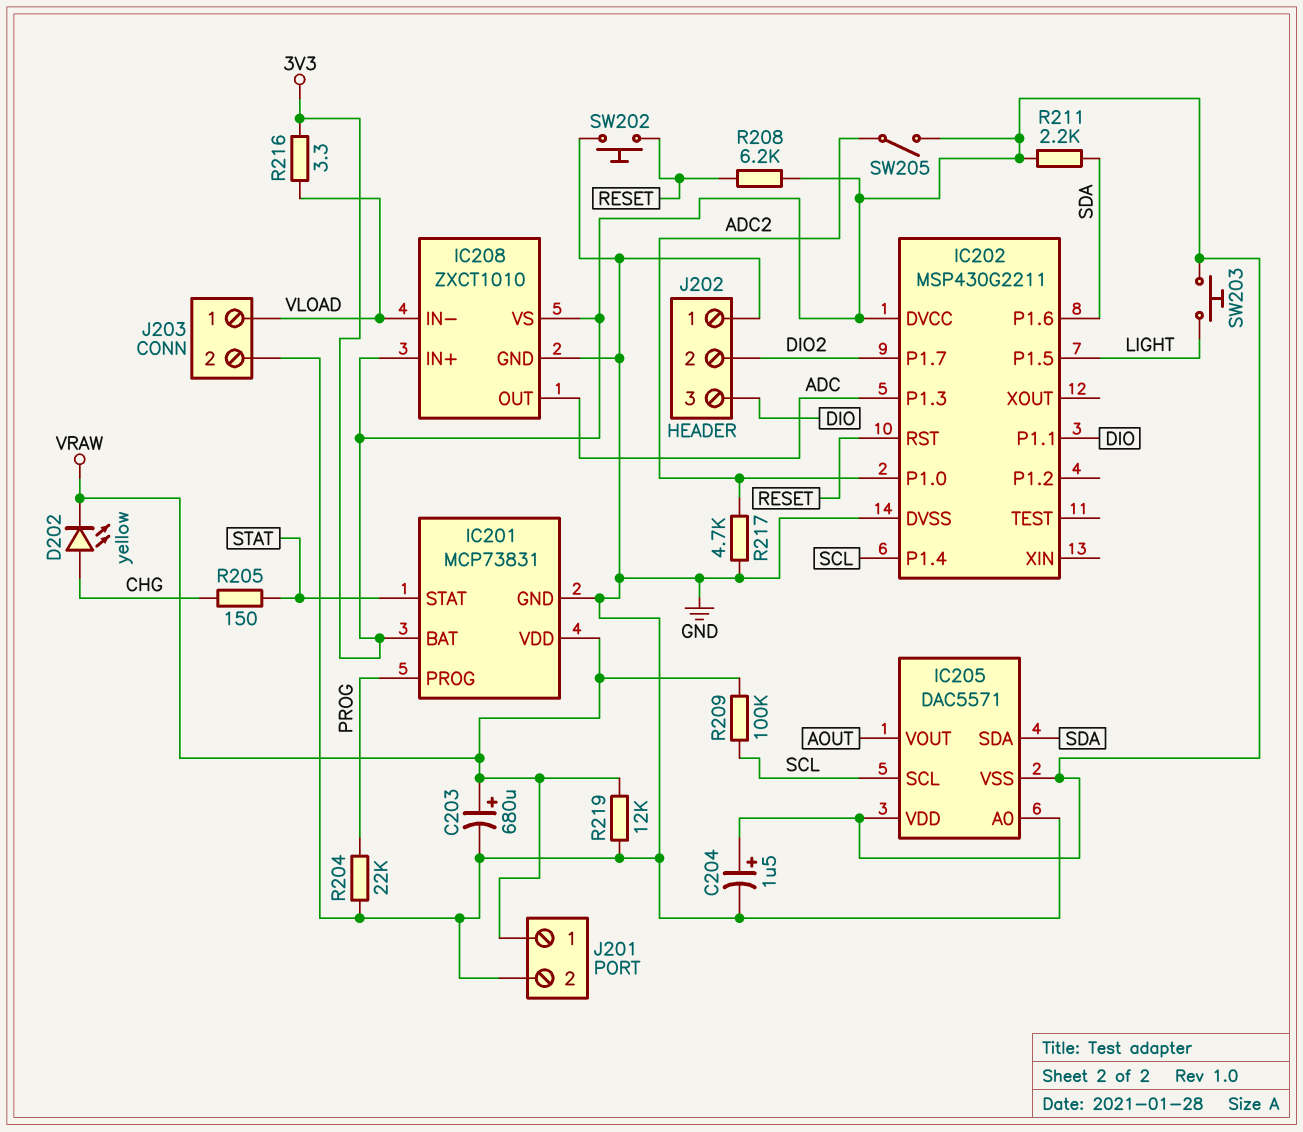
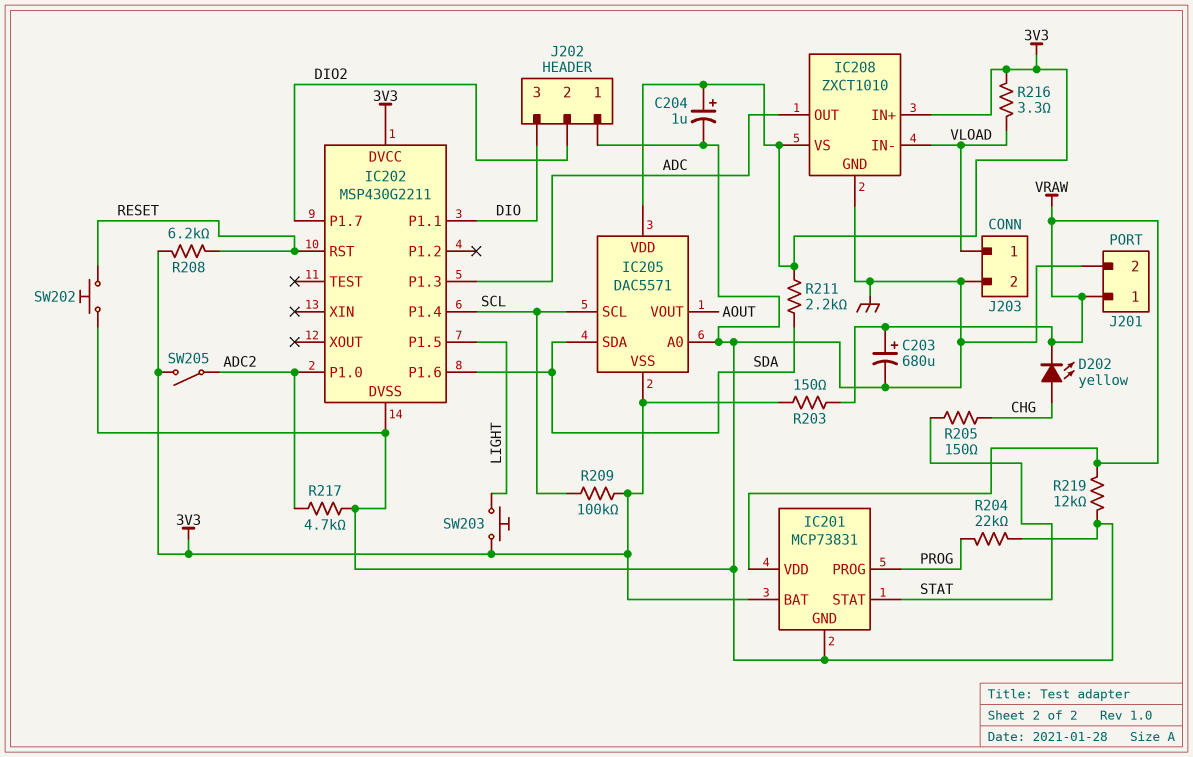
C204: 1.5uF (plus 3V3, minus GND) -> 1uF (plus 3V3, minus GND)
R203: none -> 150 (3V3, VRAW)
R209: 100k (SCL, VRAW) -> 100k (3V3, SCL)

